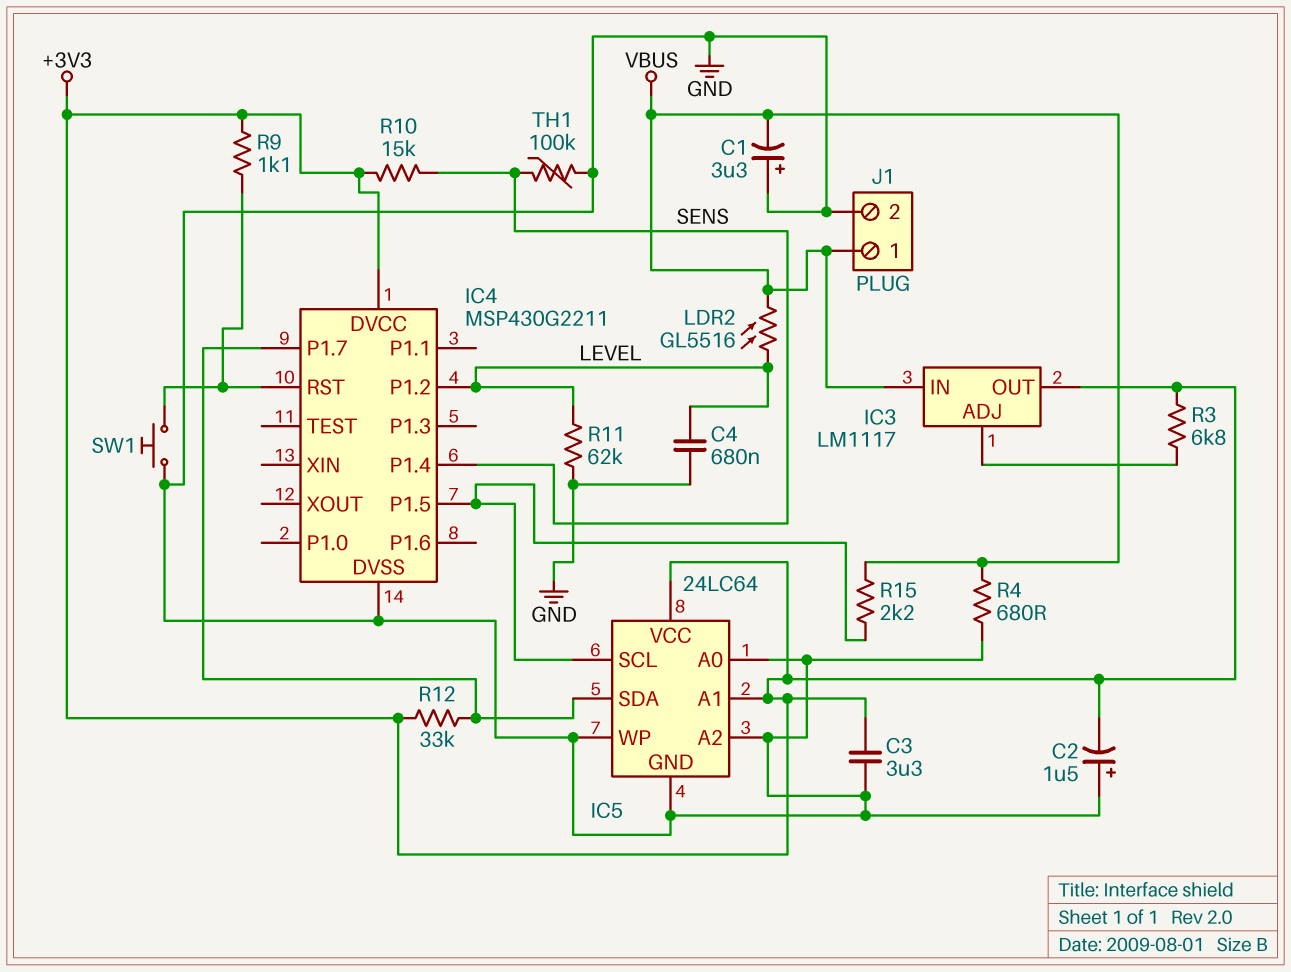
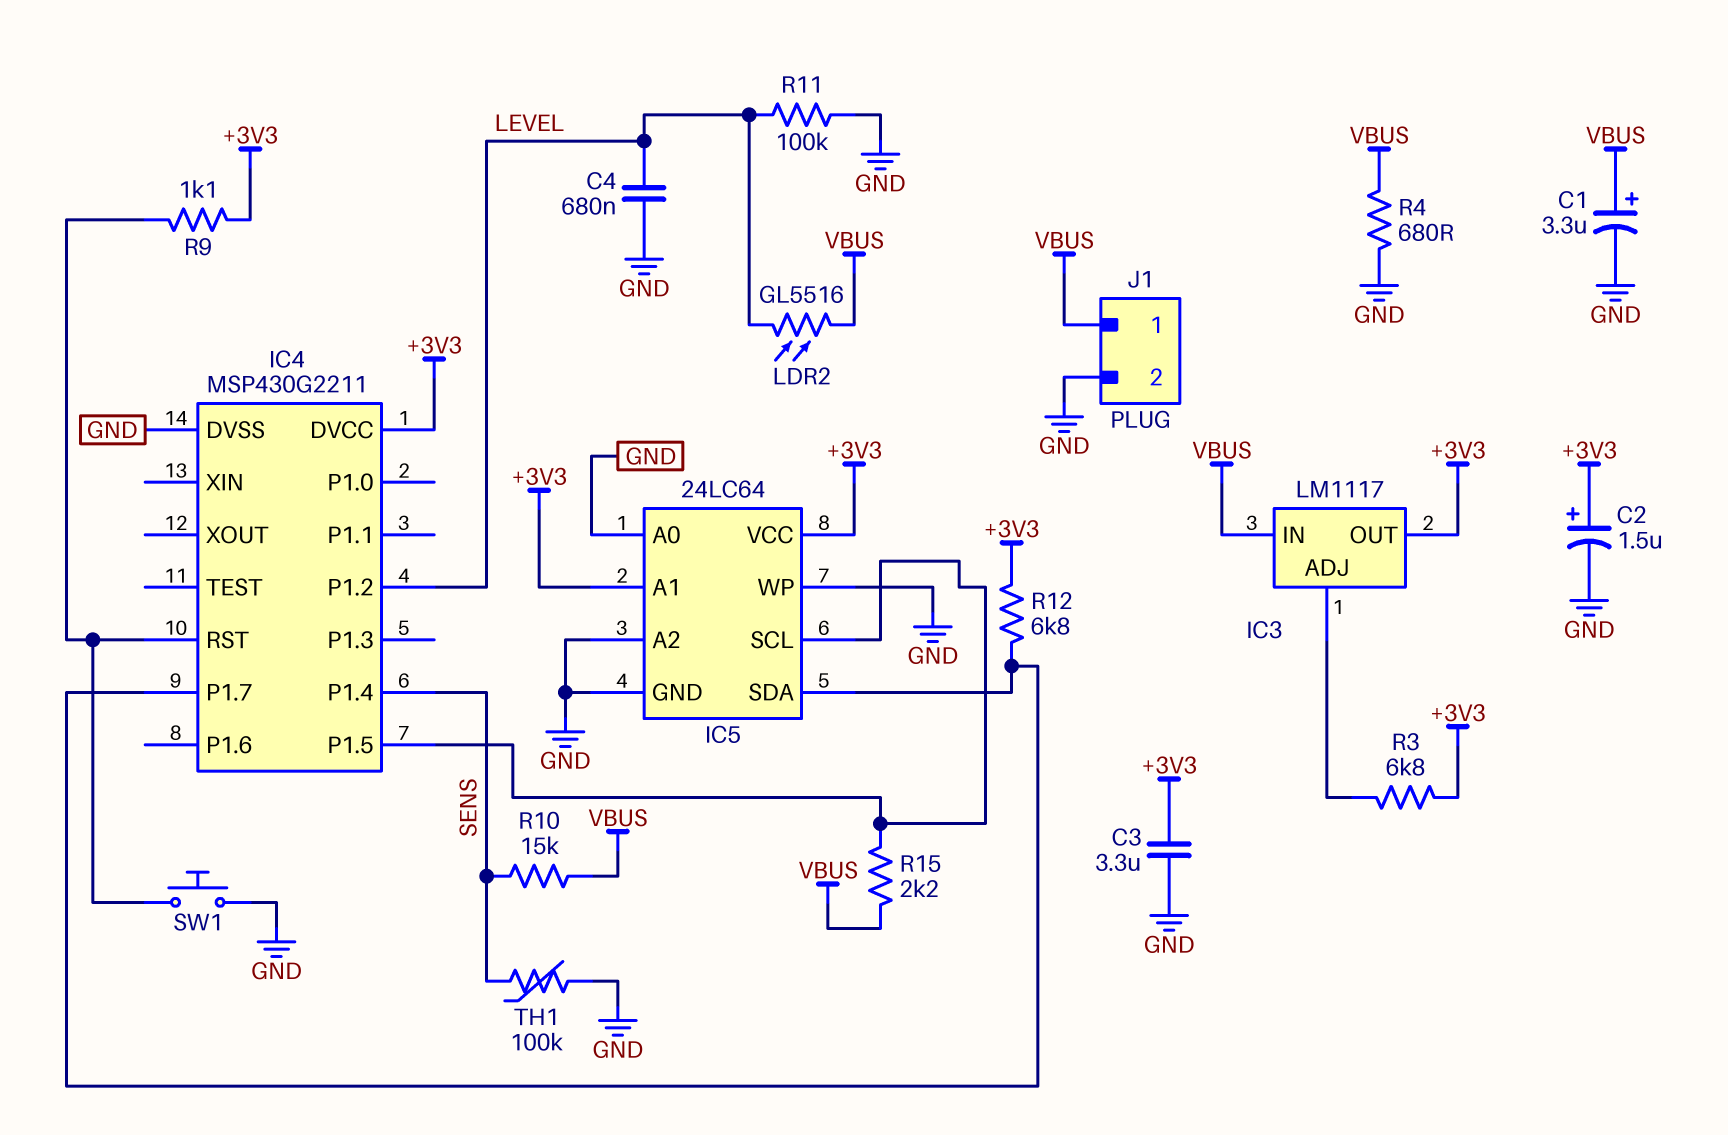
C1: 3.3uF (plus GND, minus VBUS) -> 3.3uF (plus VBUS, minus GND)
C2: 1.5uF (plus GND, minus +3V3) -> 1.5uF (plus +3V3, minus GND)
R10: 15k (+3V3, SENS) -> 15k (SENS, VBUS)
R11: 62k (GND, LEVEL) -> 100k (GND, LEVEL)
R12: 33k (+3V3, IC4/P1.7) -> 6.8k (+3V3, IC4/P1.7)

